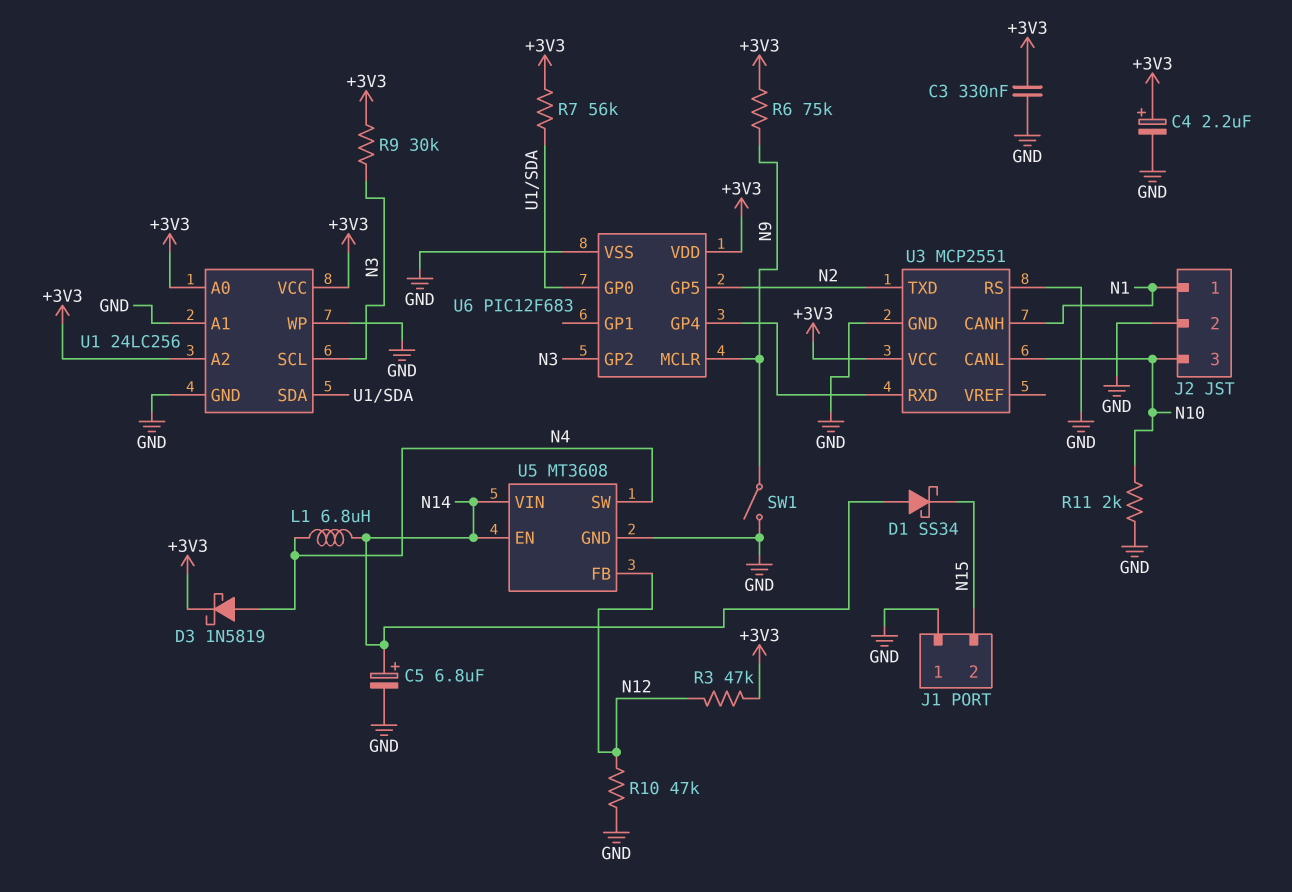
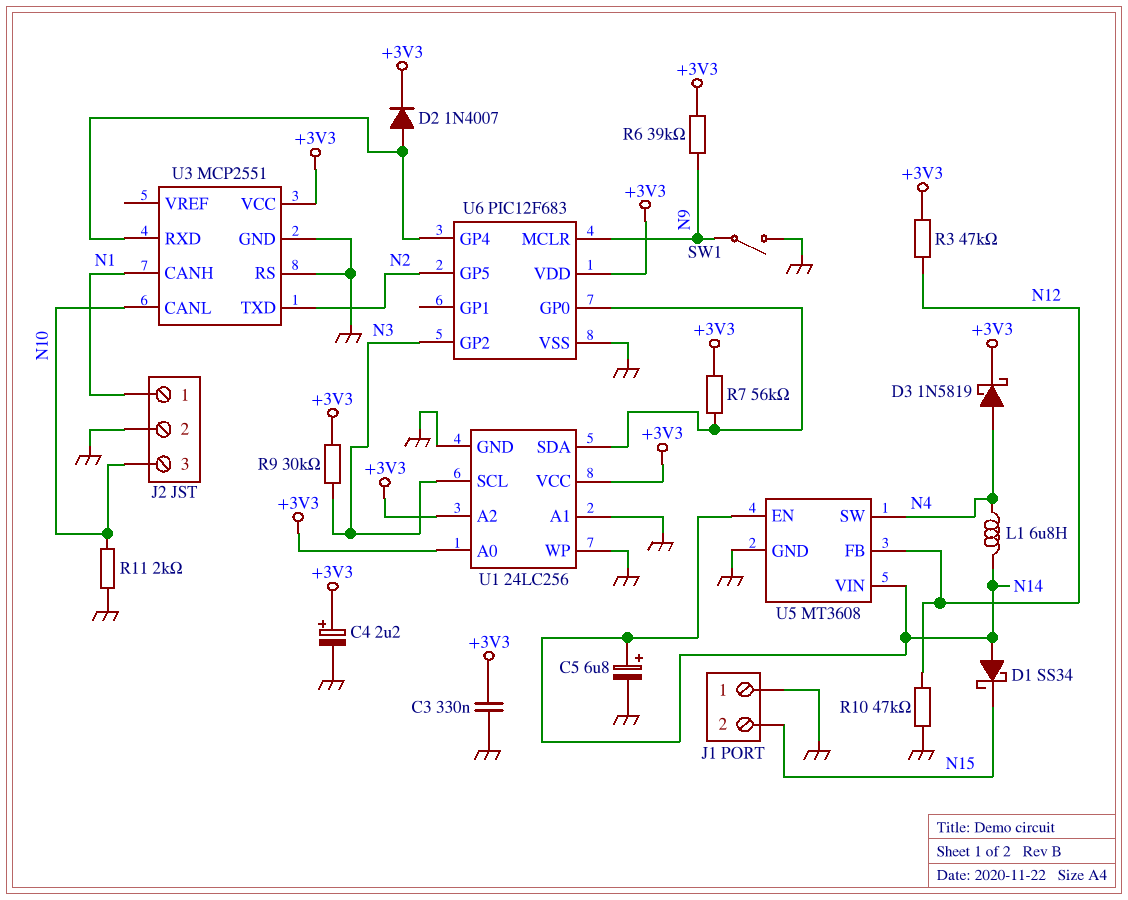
D2: none -> diode 1N4007 (A U3/RXD, K +3V3)
R6: 75k (+3V3, N9) -> 39k (+3V3, N9)

